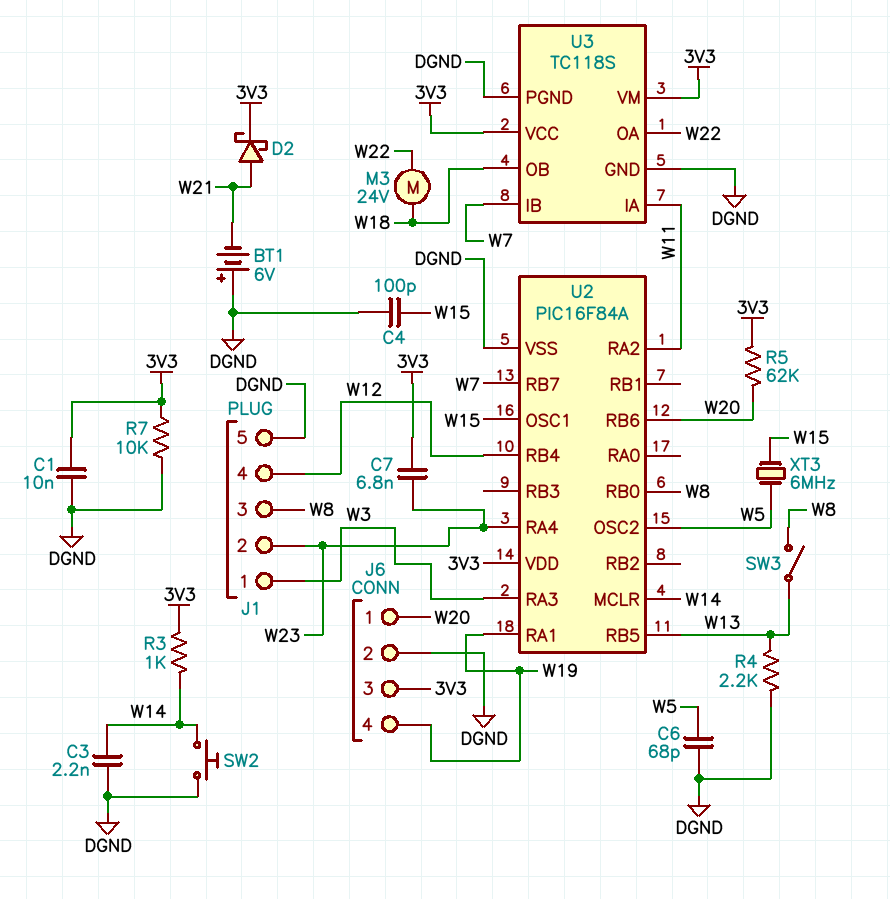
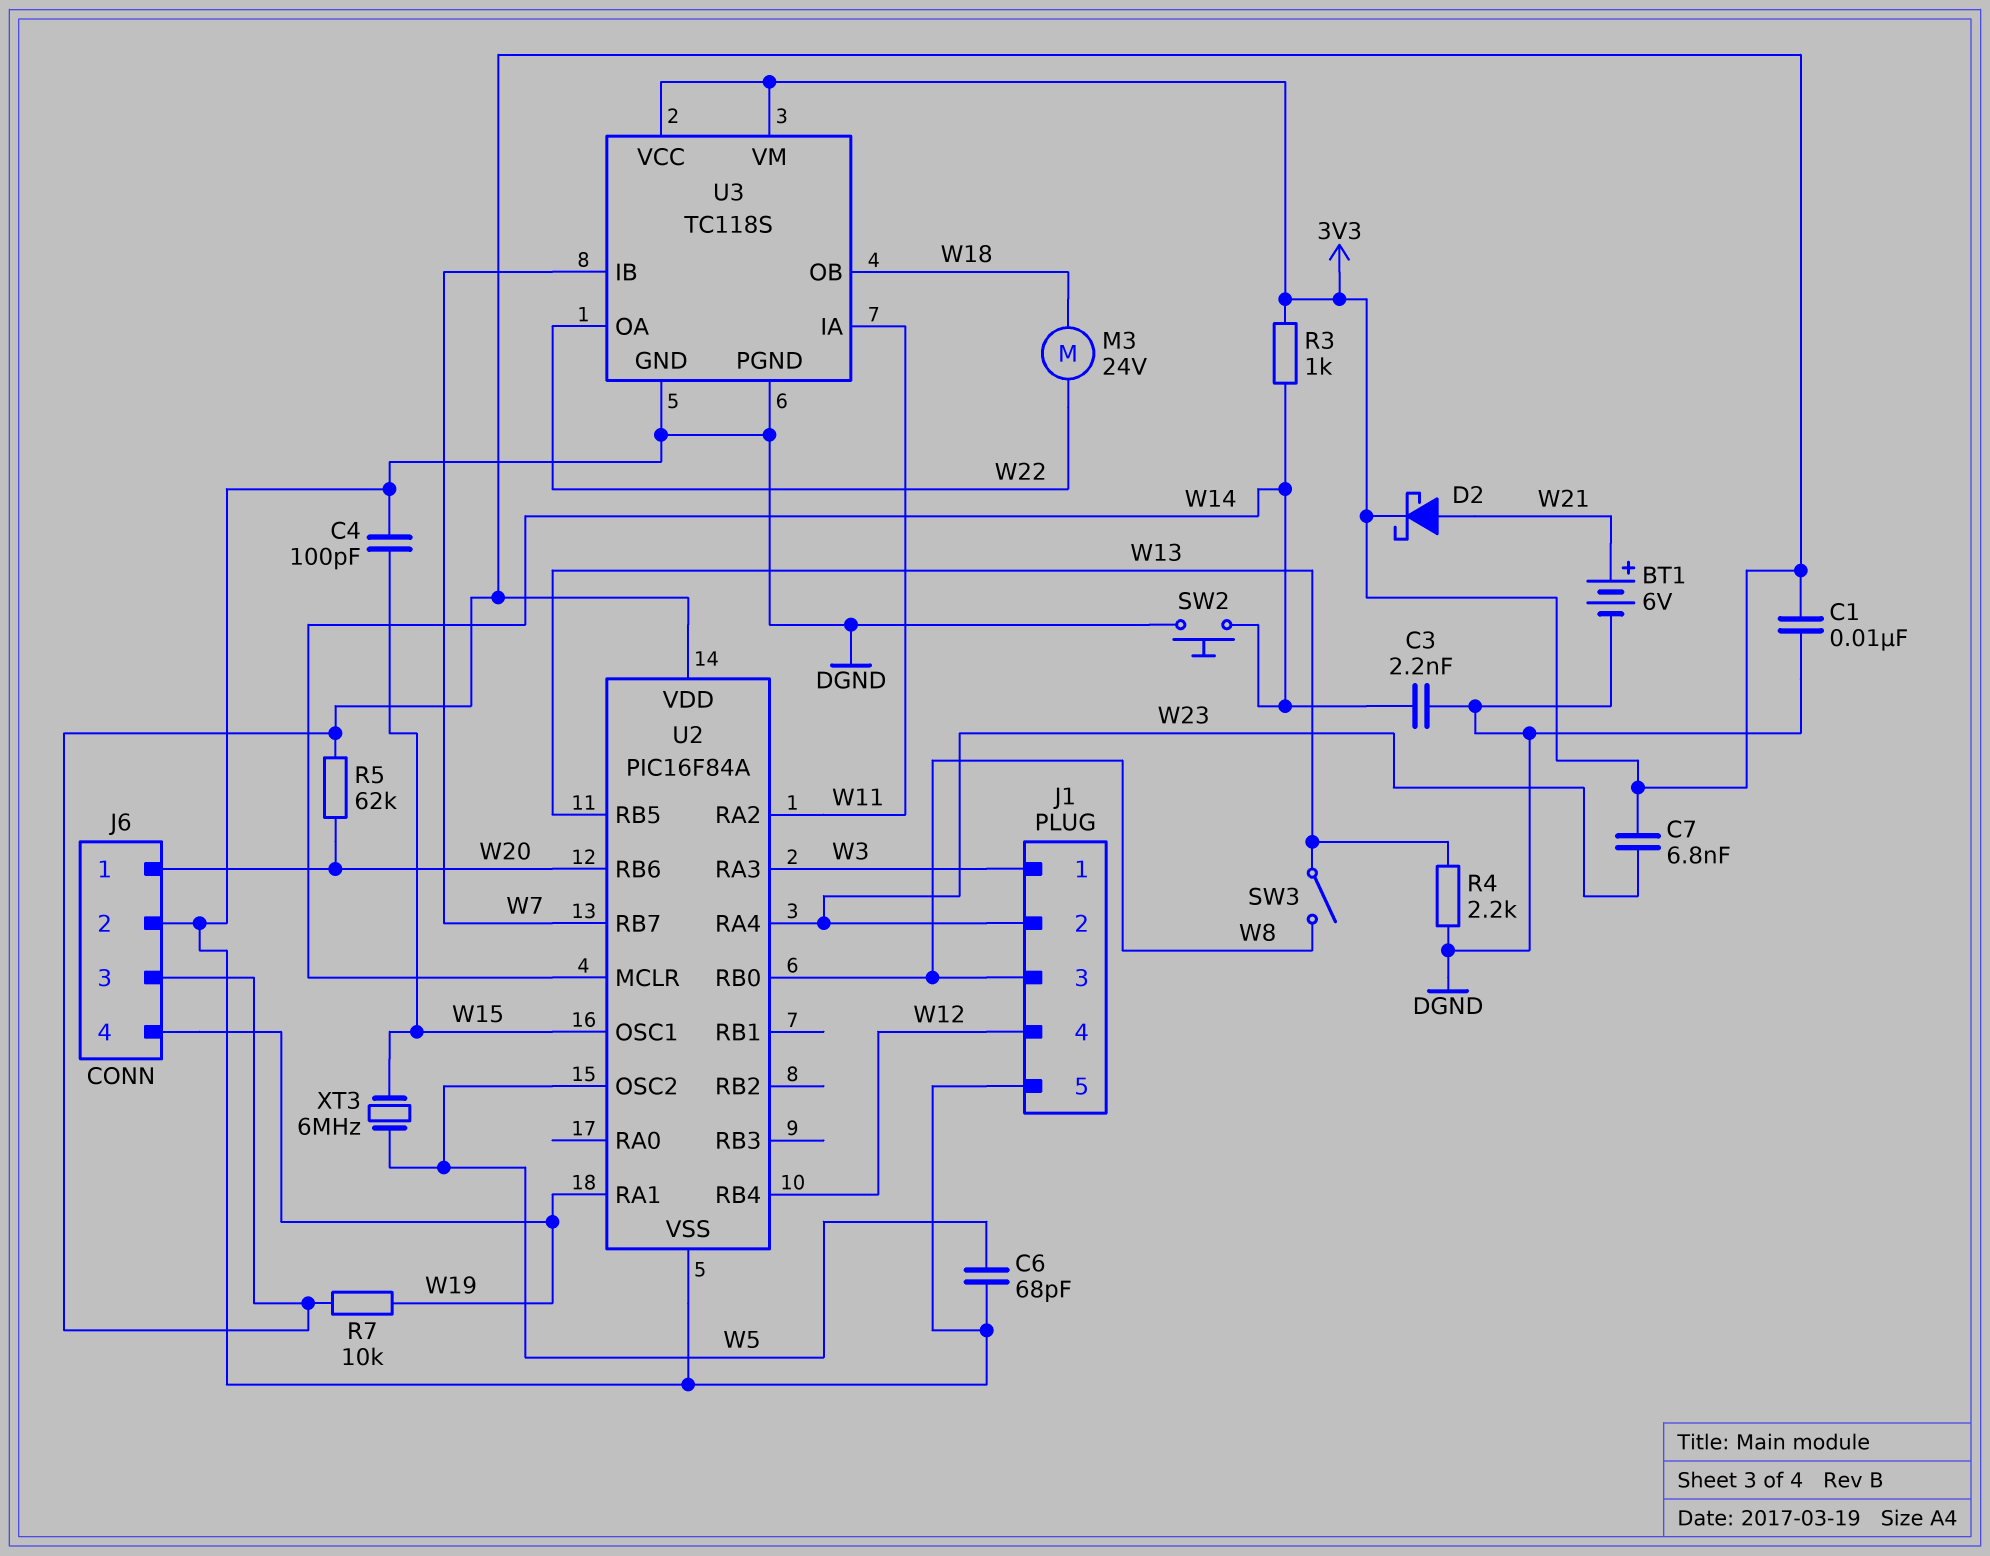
BT1: 6V (plus DGND, minus W21) -> 6V (plus W21, minus DGND)
R7: 10k (3V3, DGND) -> 10k (3V3, W19)

